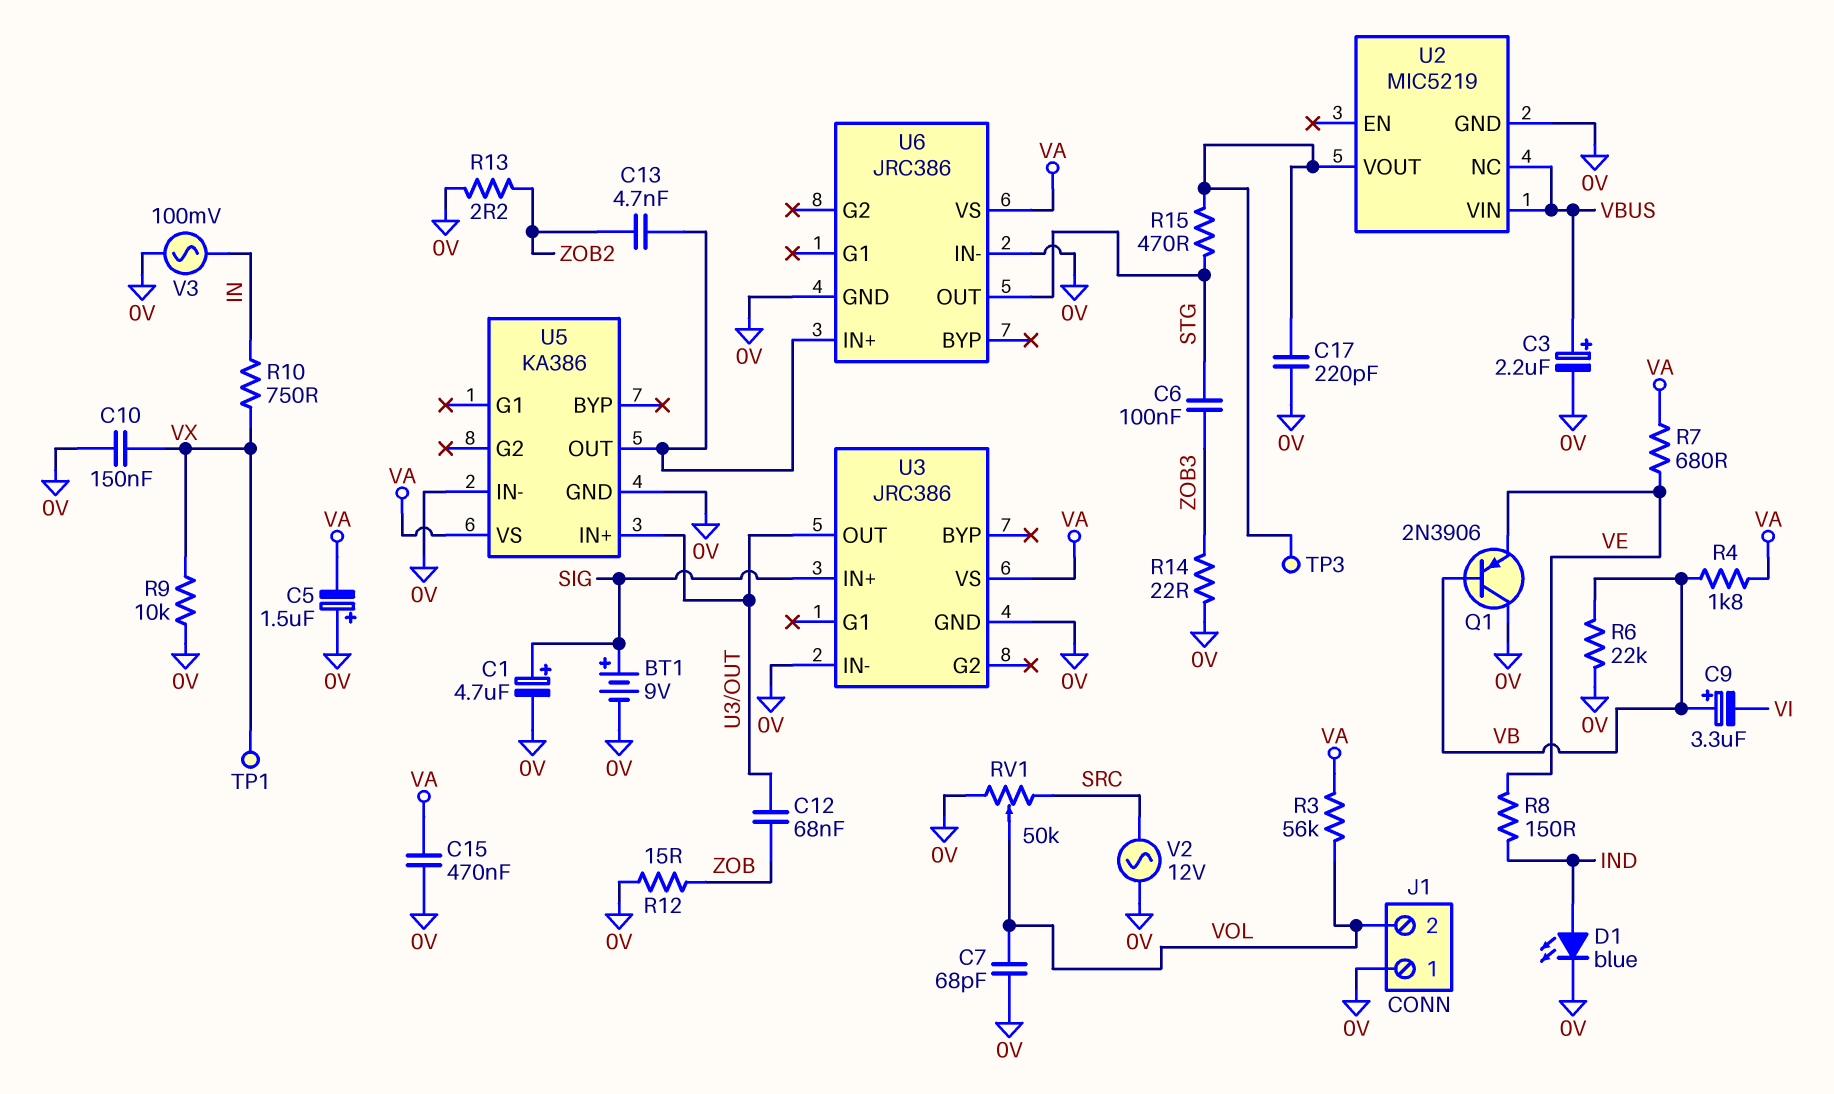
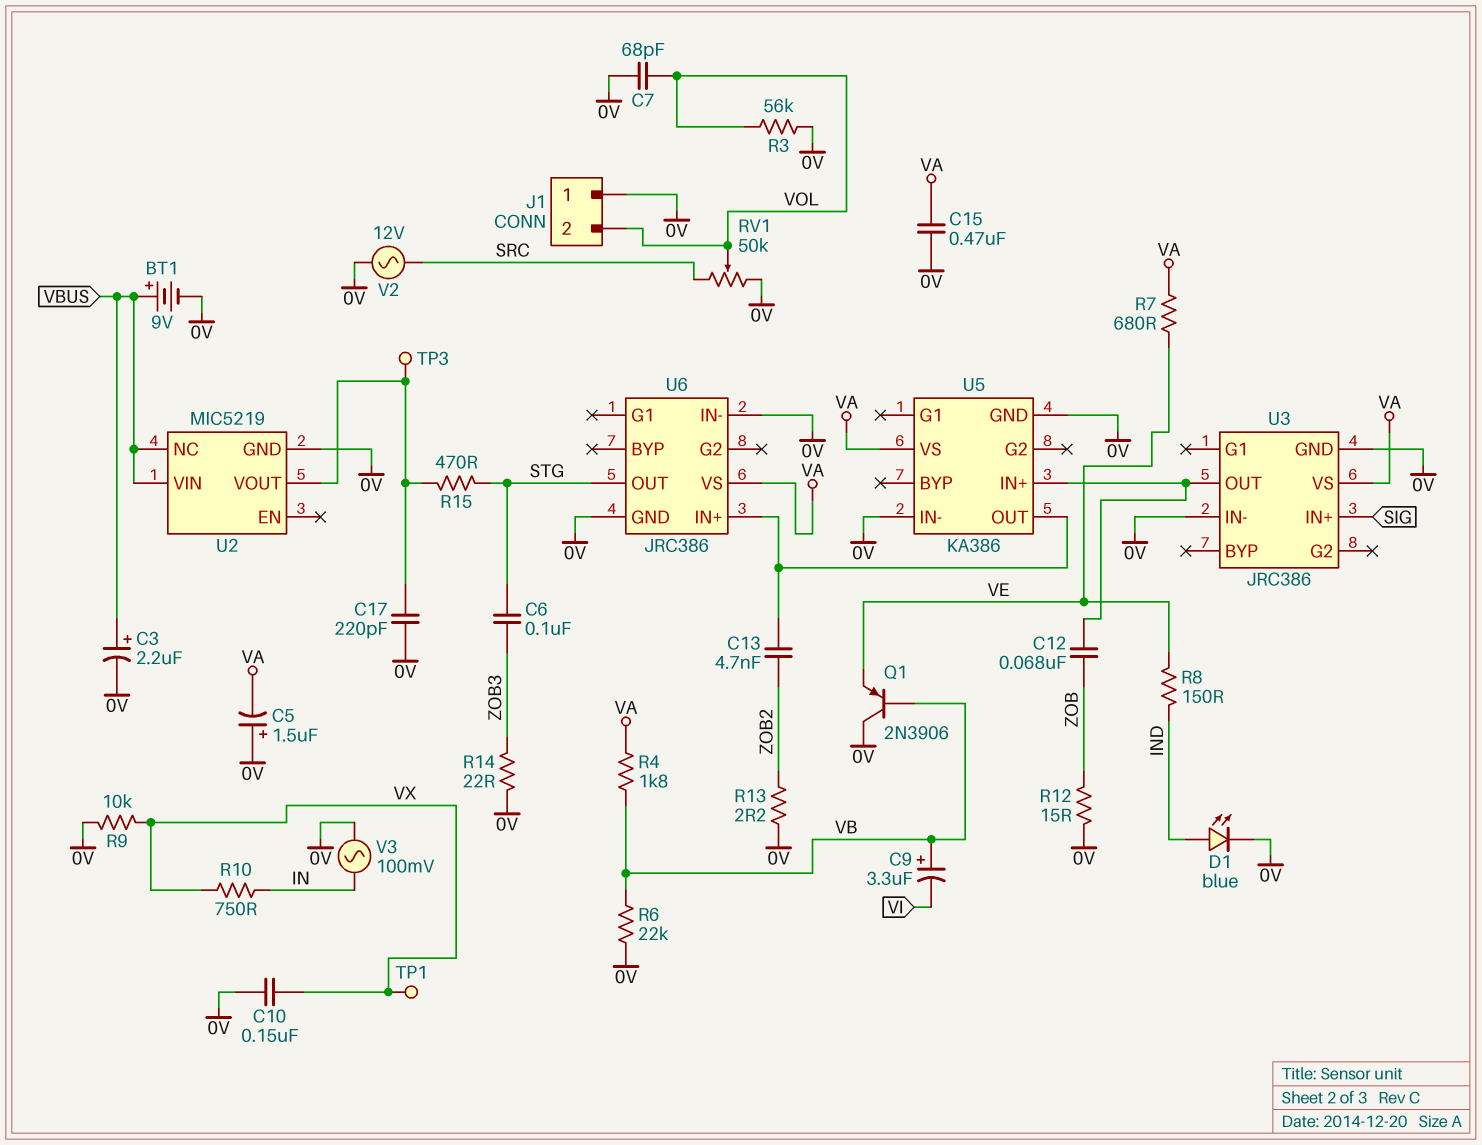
BT1: 9V (plus SIG, minus 0V) -> 9V (plus VBUS, minus 0V)
C1: 4.7uF (plus SIG, minus 0V) -> none
R3: 56k (VA, VOL) -> 56k (0V, VOL)

